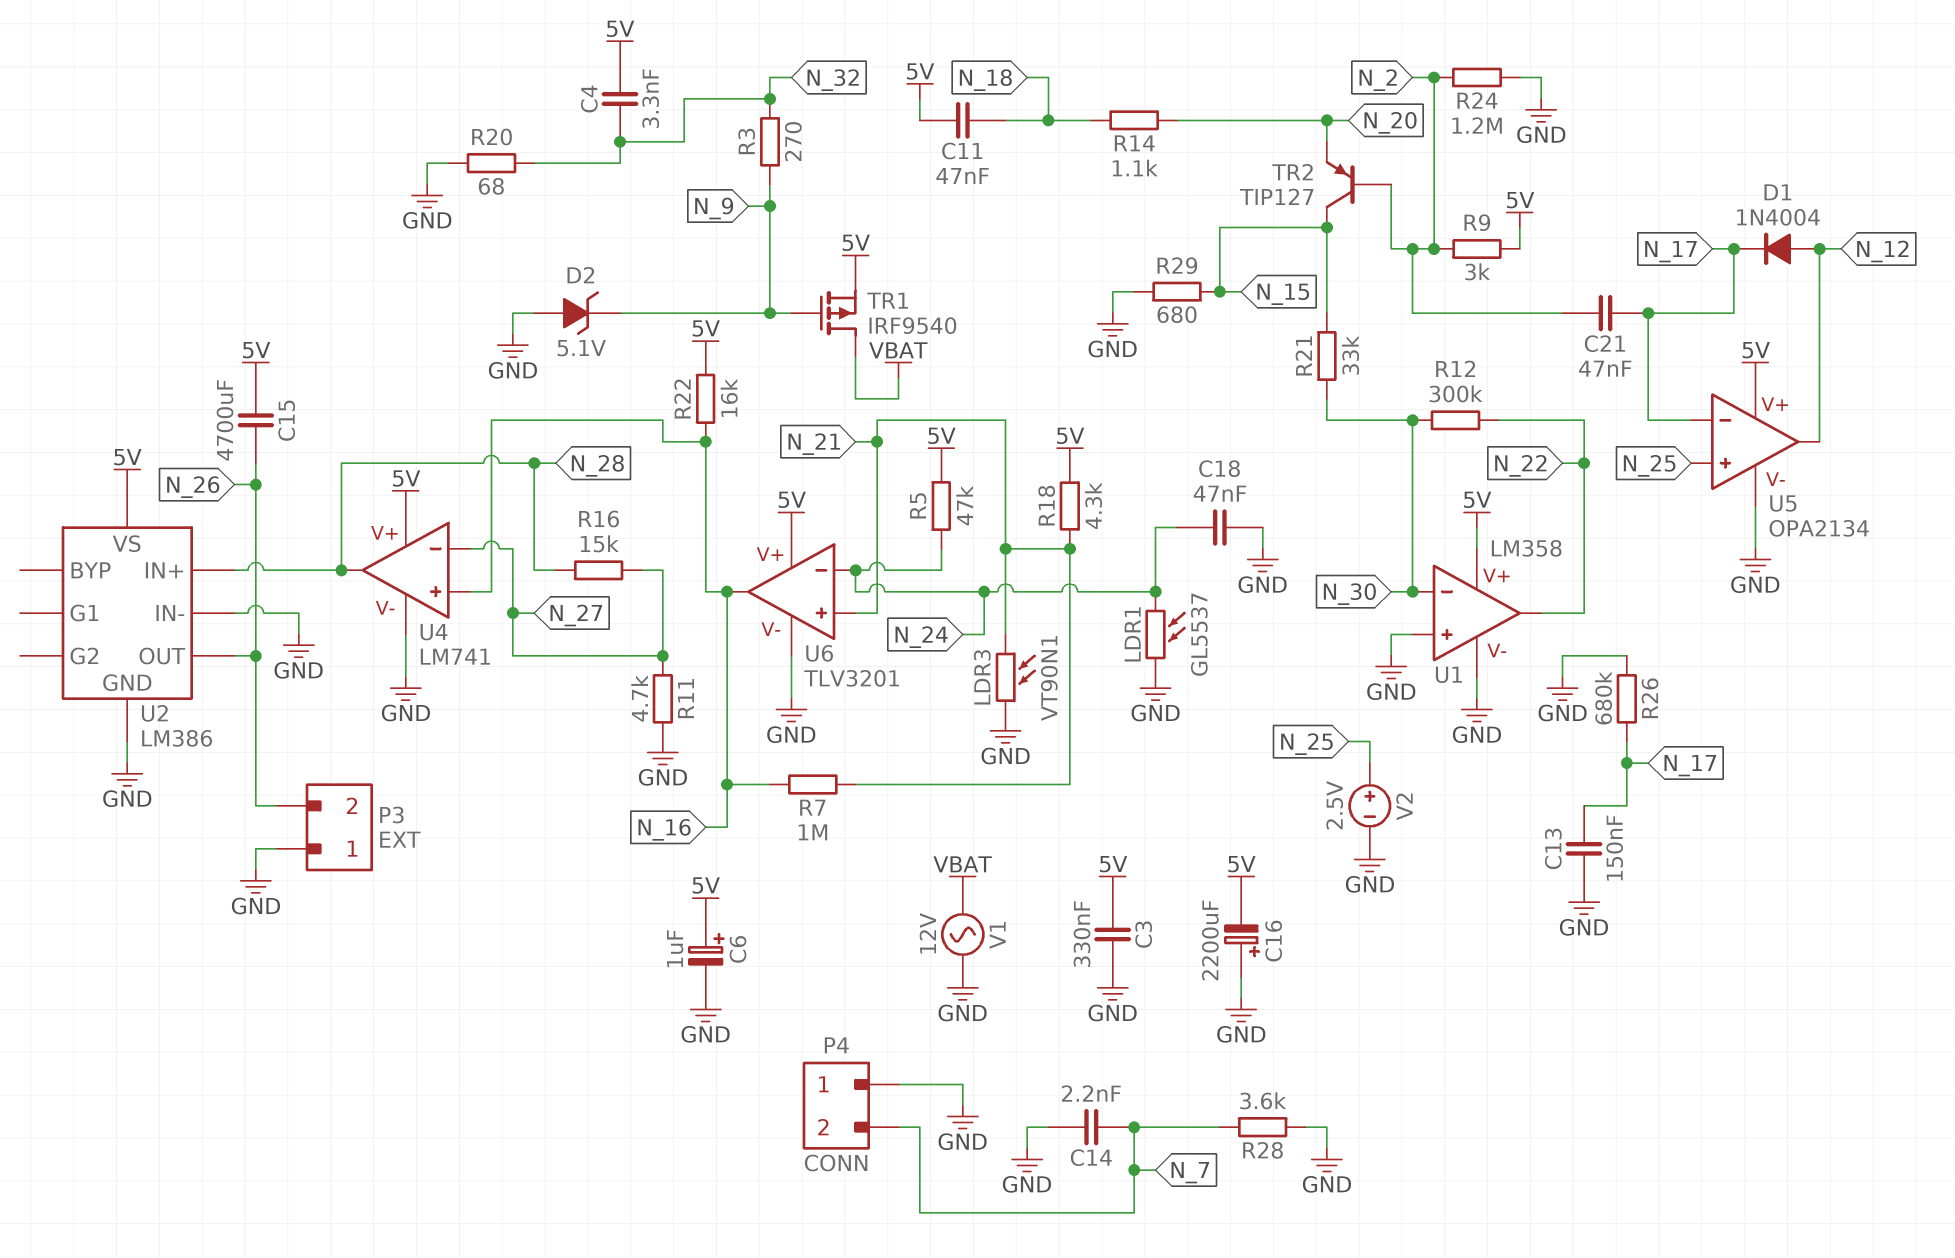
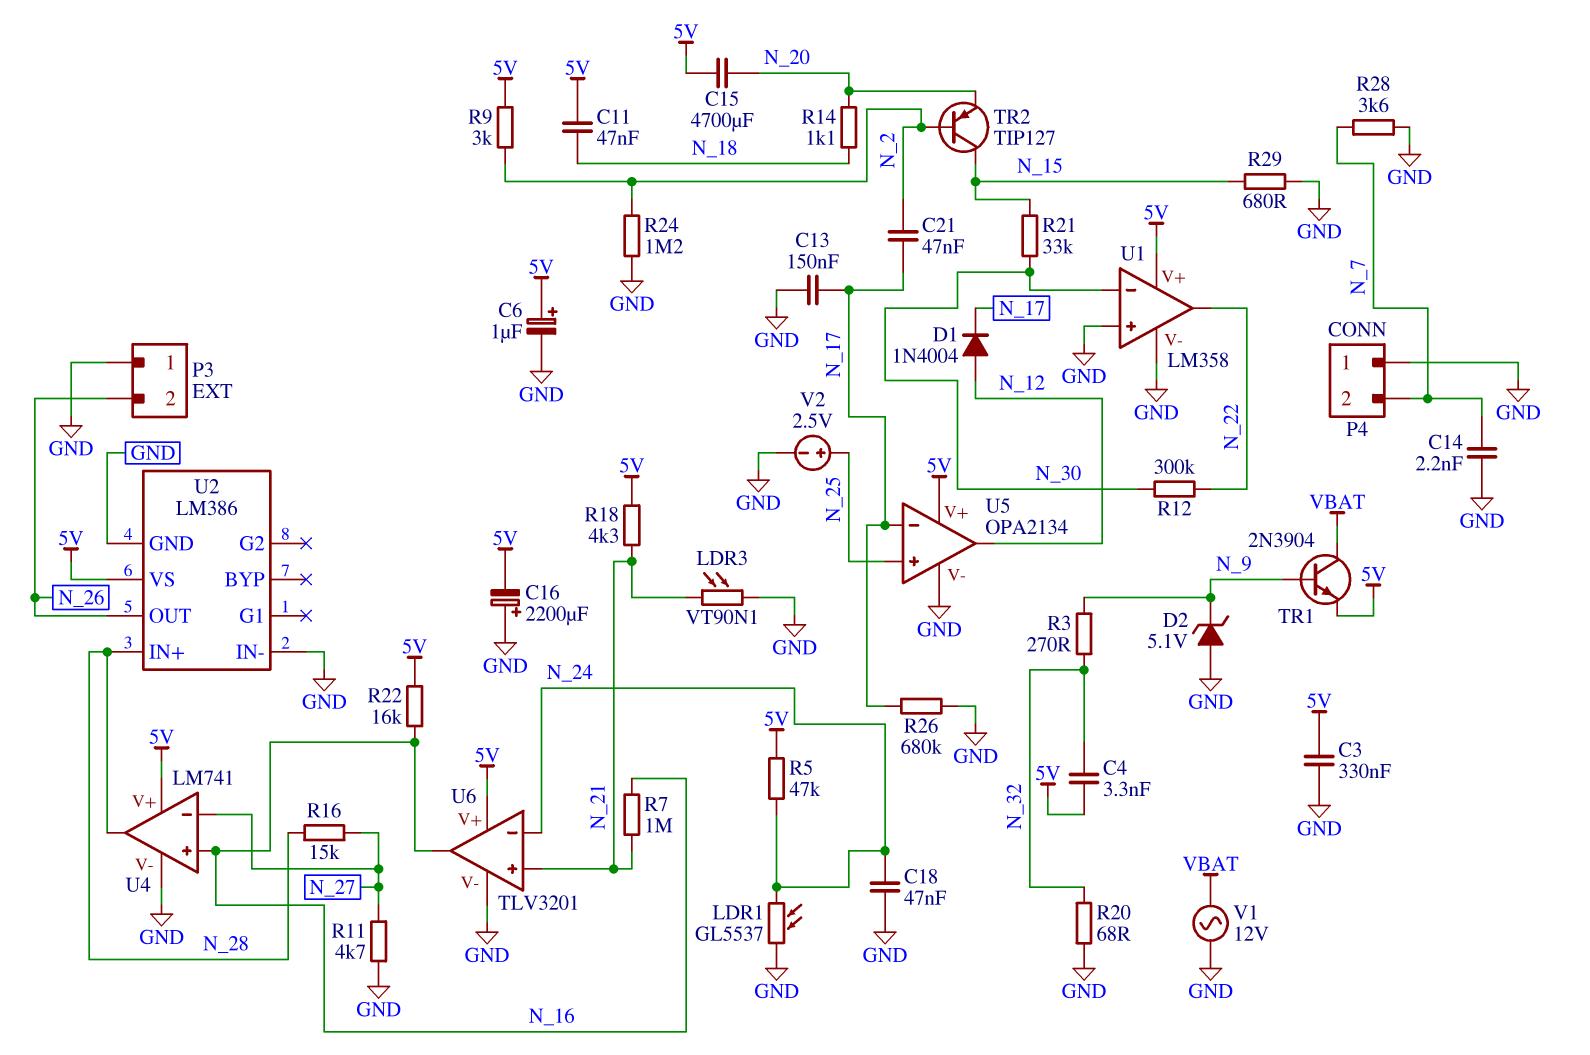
C15: 4700uF (5V, N_26) -> 4700uF (5V, N_20)
TR1: PMOS IRF9540 (G N_9, D VBAT, S 5V) -> NPN 2N3904 (B N_9, C VBAT, E 5V)

